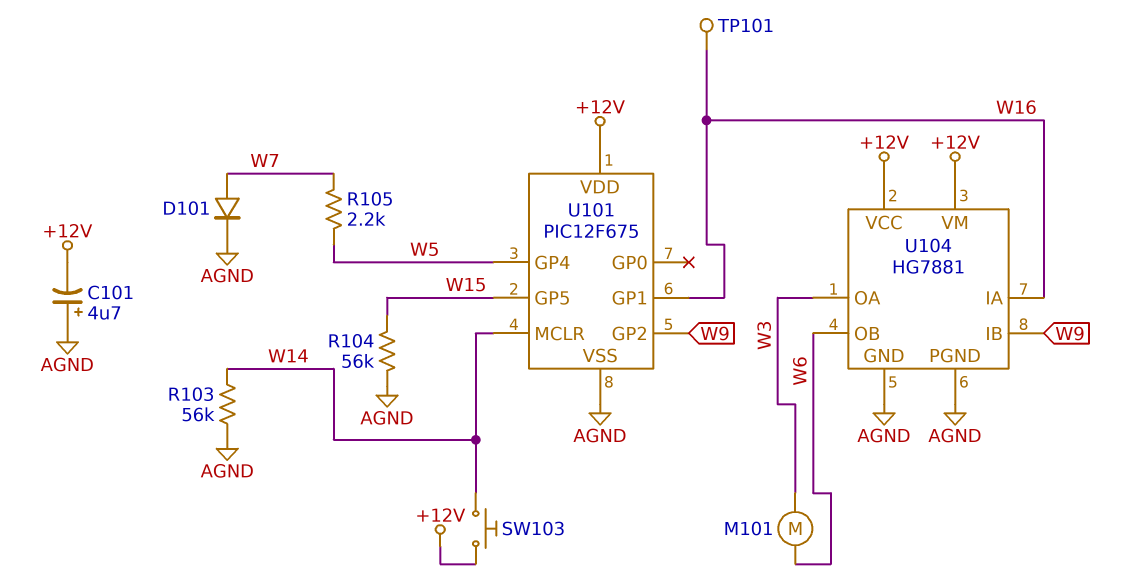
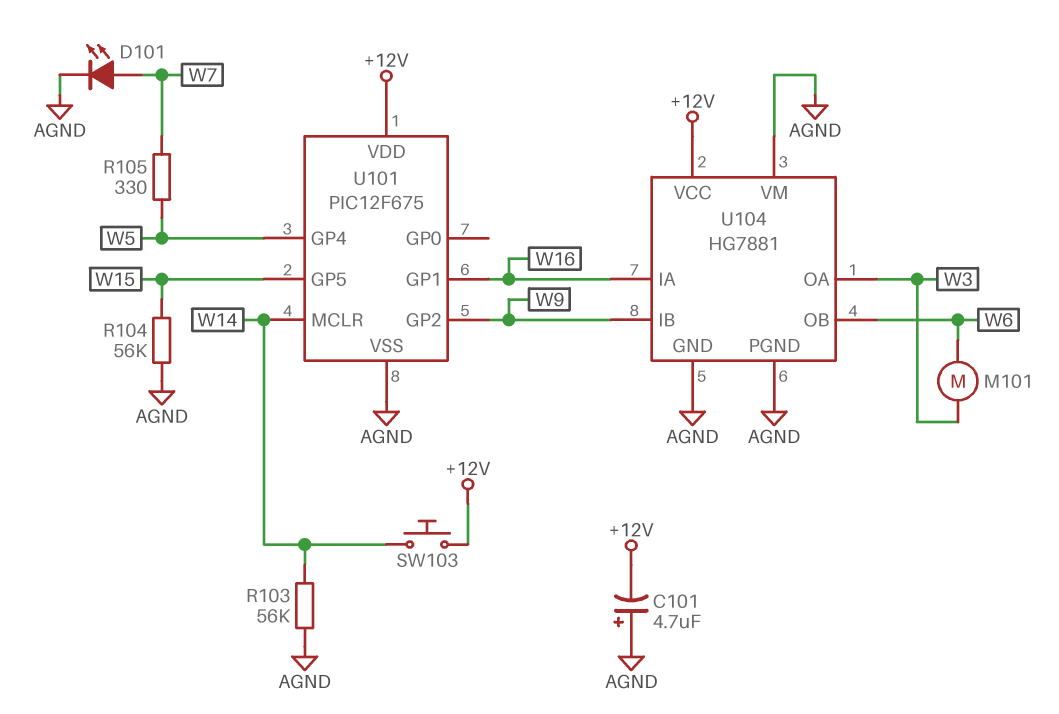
D101: diode (A W7, K AGND) -> LED (A W7, K AGND)
R105: 2.2k (W5, W7) -> 330 (W5, W7)
TP101: test point (W16) -> none
U104 pin VM: +12V -> AGND

